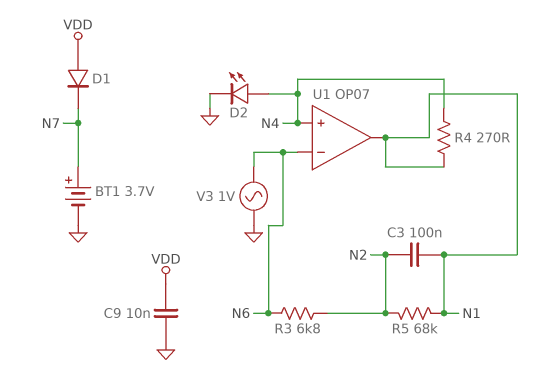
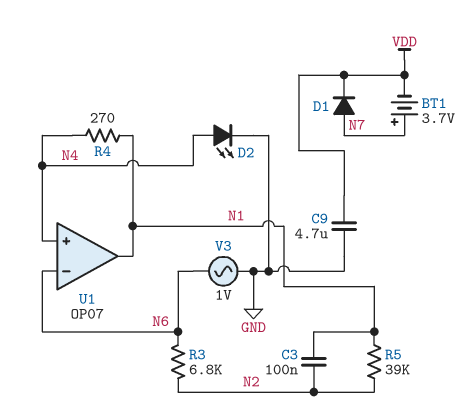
BT1: 3.7V (plus N7, minus GND) -> 3.7V (plus N7, minus VDD)
C9: 10nF (GND, VDD) -> 4.7uF (GND, VDD)
D1: diode (A VDD, K N7) -> diode (A N7, K VDD)
R5: 68k (N1, N2) -> 39k (N1, N2)

